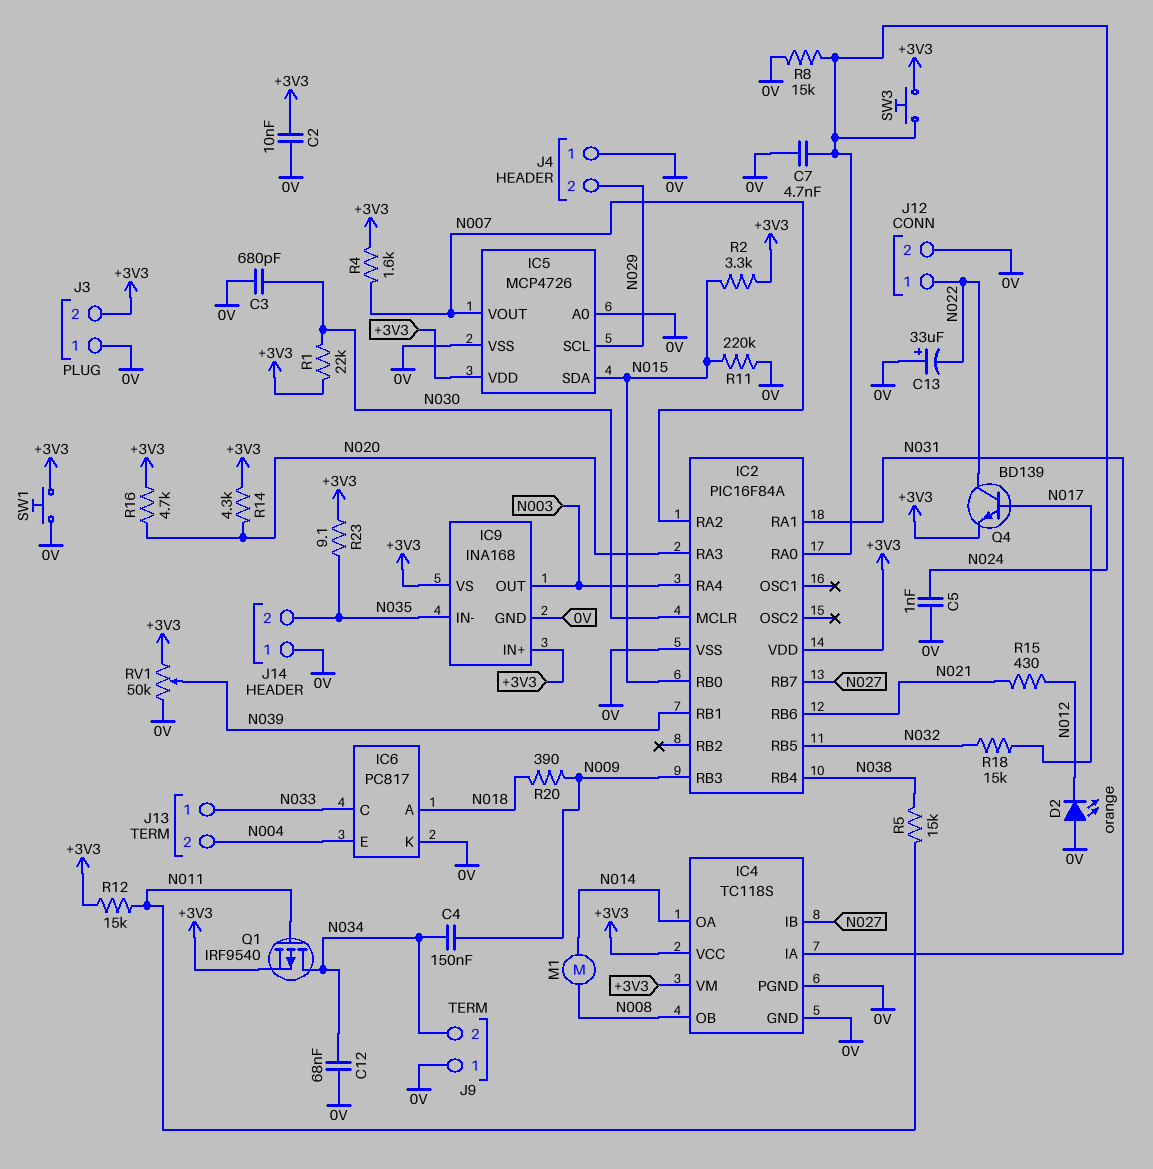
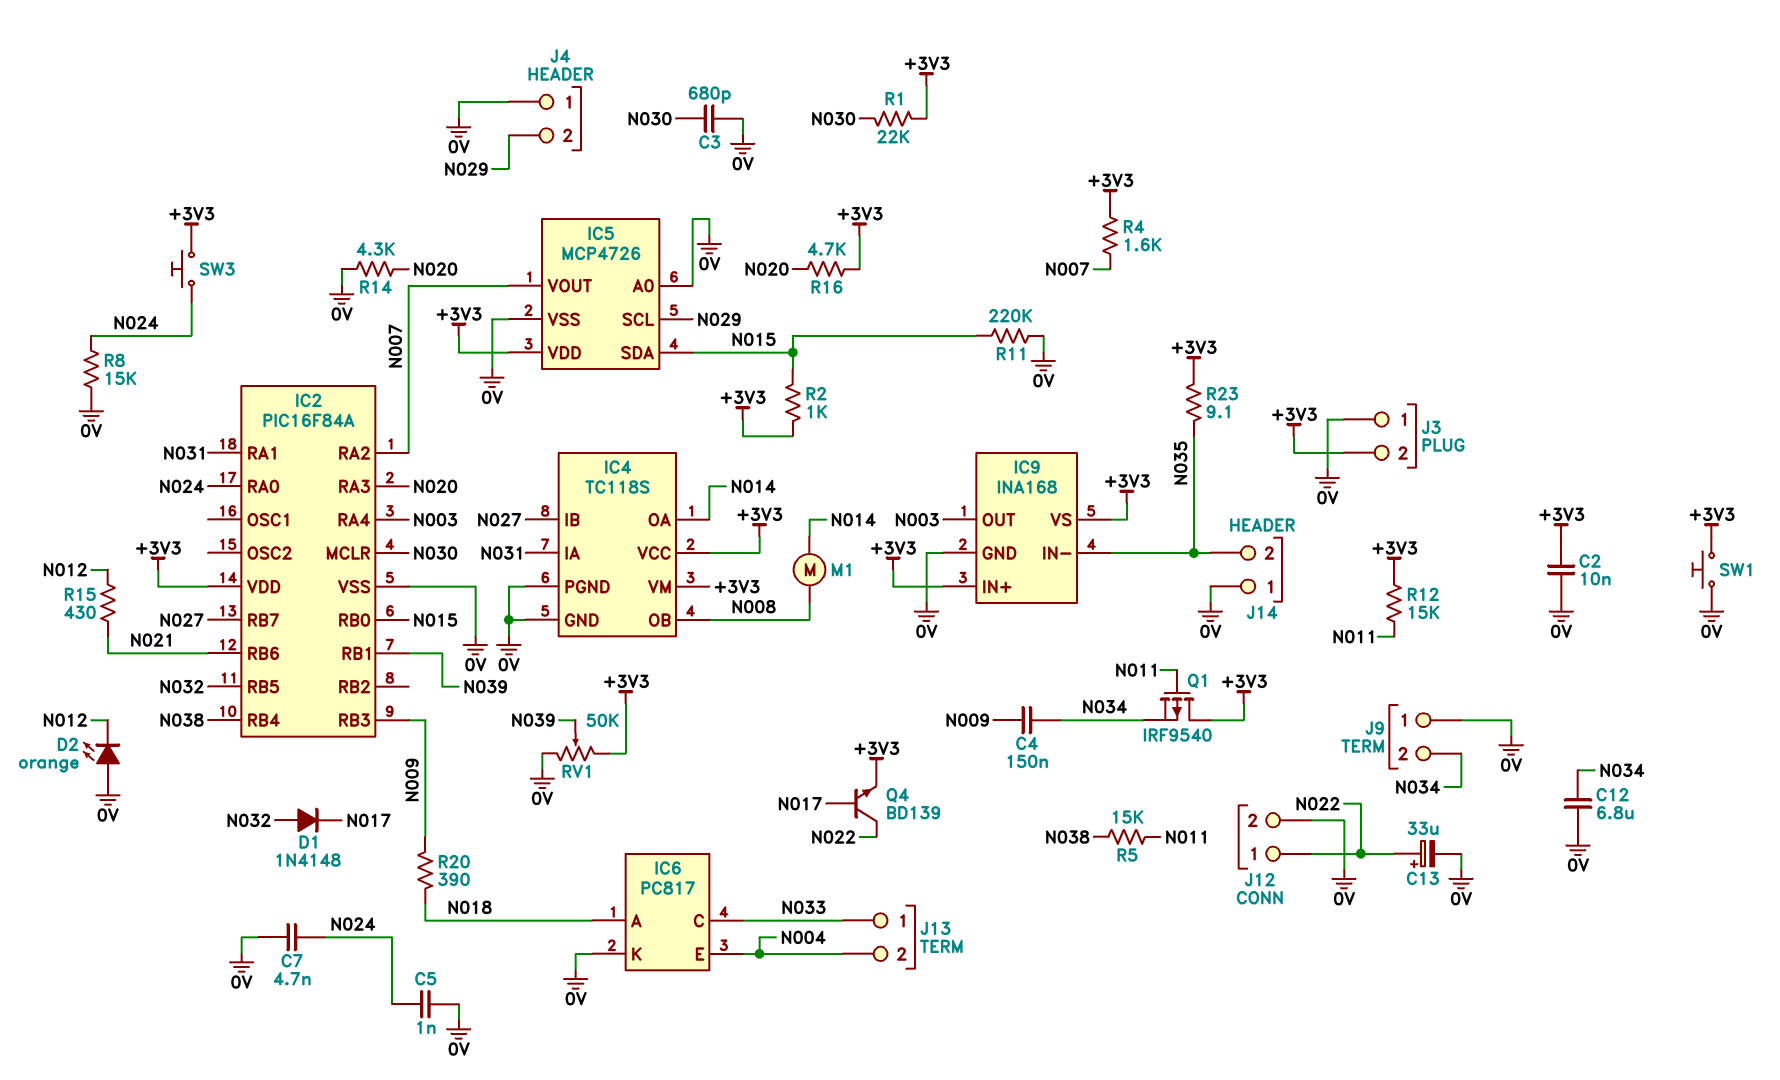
C12: 68nF (0V, N034) -> 6.8uF (0V, N034)
C13: 33uF (plus 0V, minus N022) -> 33uF (plus N022, minus 0V)
D1: none -> diode 1N4148 (A N032, K N017)
Q1: PMOS IRF9540 (G N011, D N034, S +3V3) -> PMOS IRF9540 (G N011, D +3V3, S N034)
R2: 3.3k (+3V3, N015) -> 1k (+3V3, N015)
R14: 4.3k (+3V3, N020) -> 4.3k (0V, N020)
R18: 15k (N017, N032) -> none

